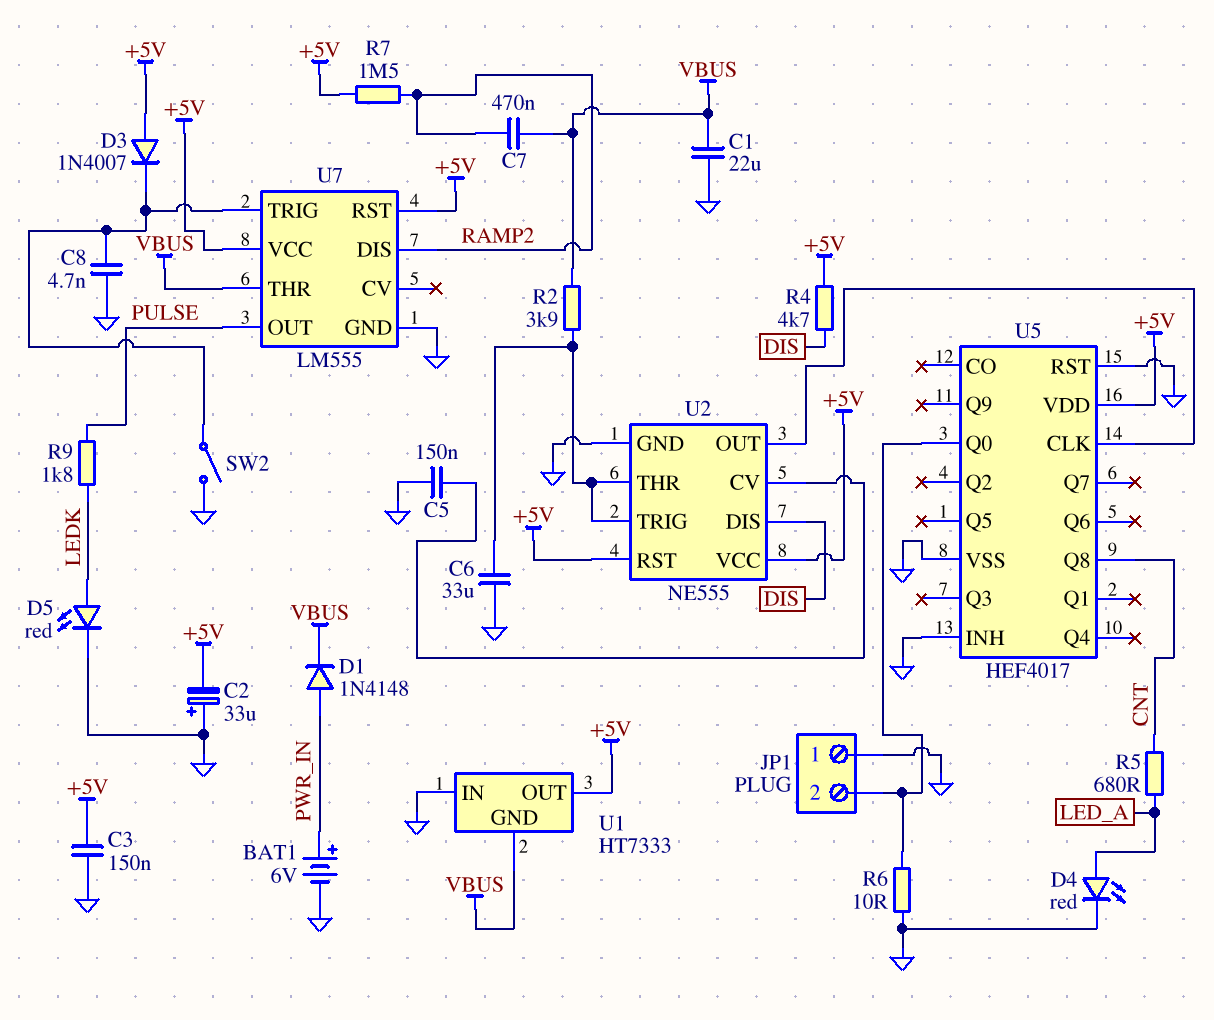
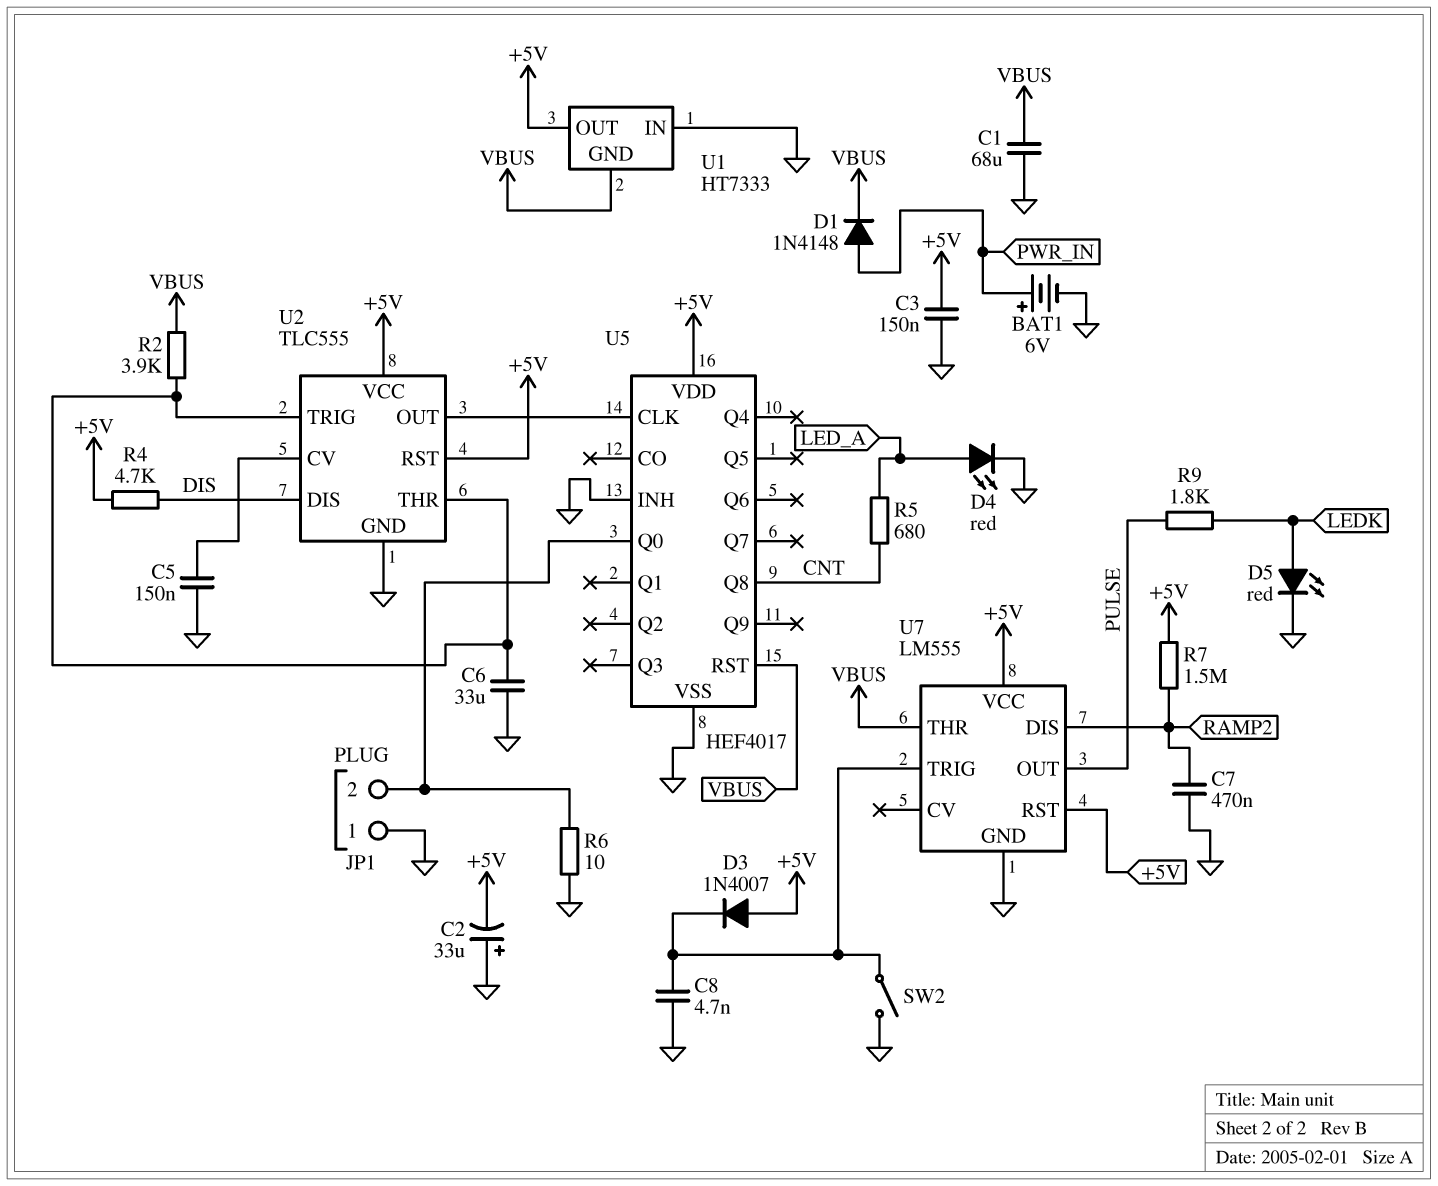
C1: 22uF (GND, VBUS) -> 68uF (GND, VBUS)
C7: 470nF (RAMP2, VBUS) -> 470nF (GND, RAMP2)
U2: NE555 -> TLC555
U5 pin RST: GND -> VBUS

